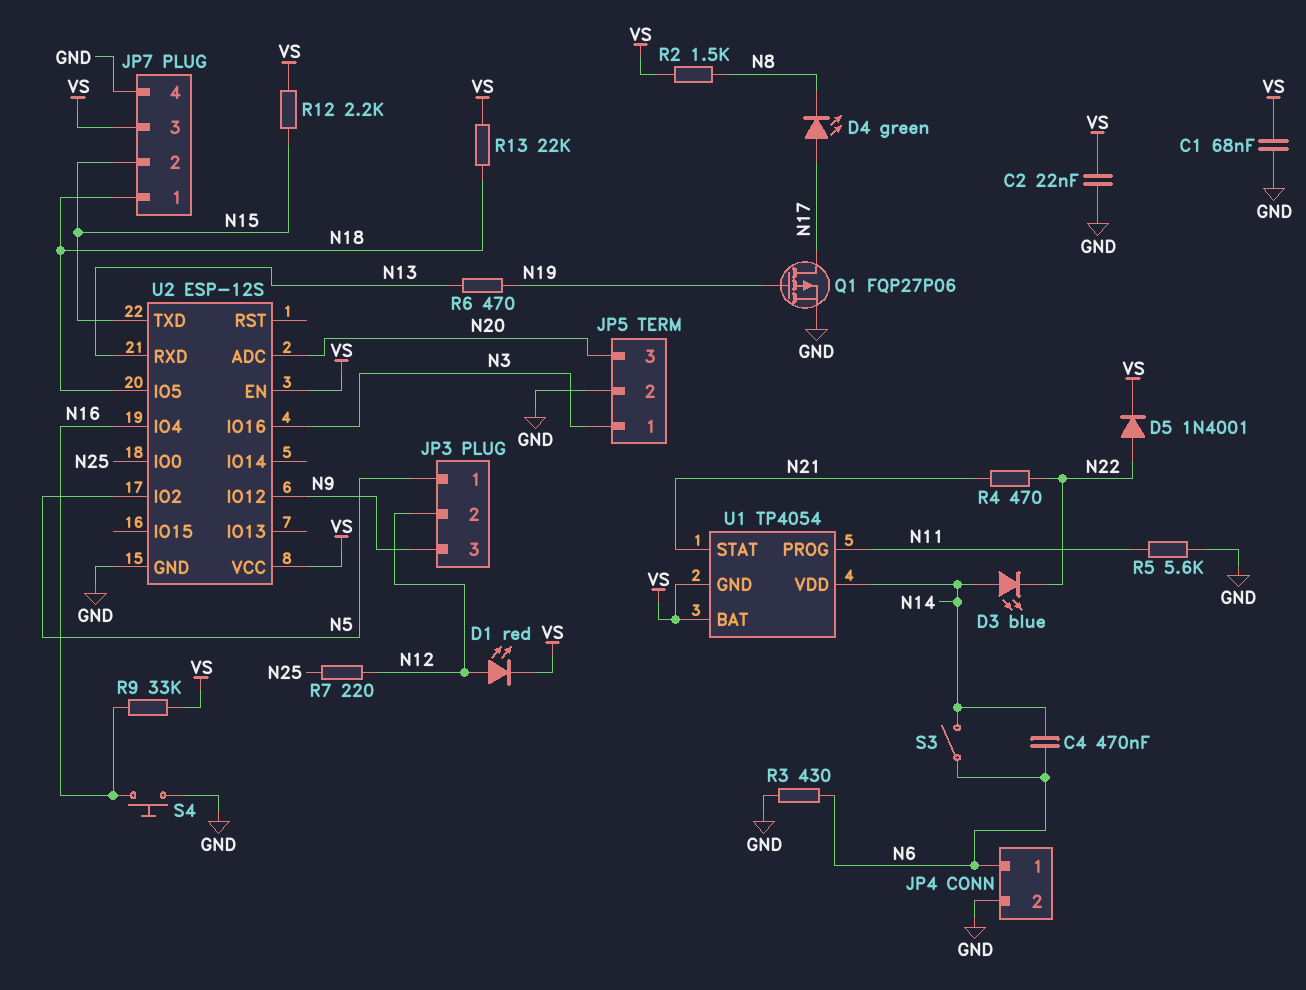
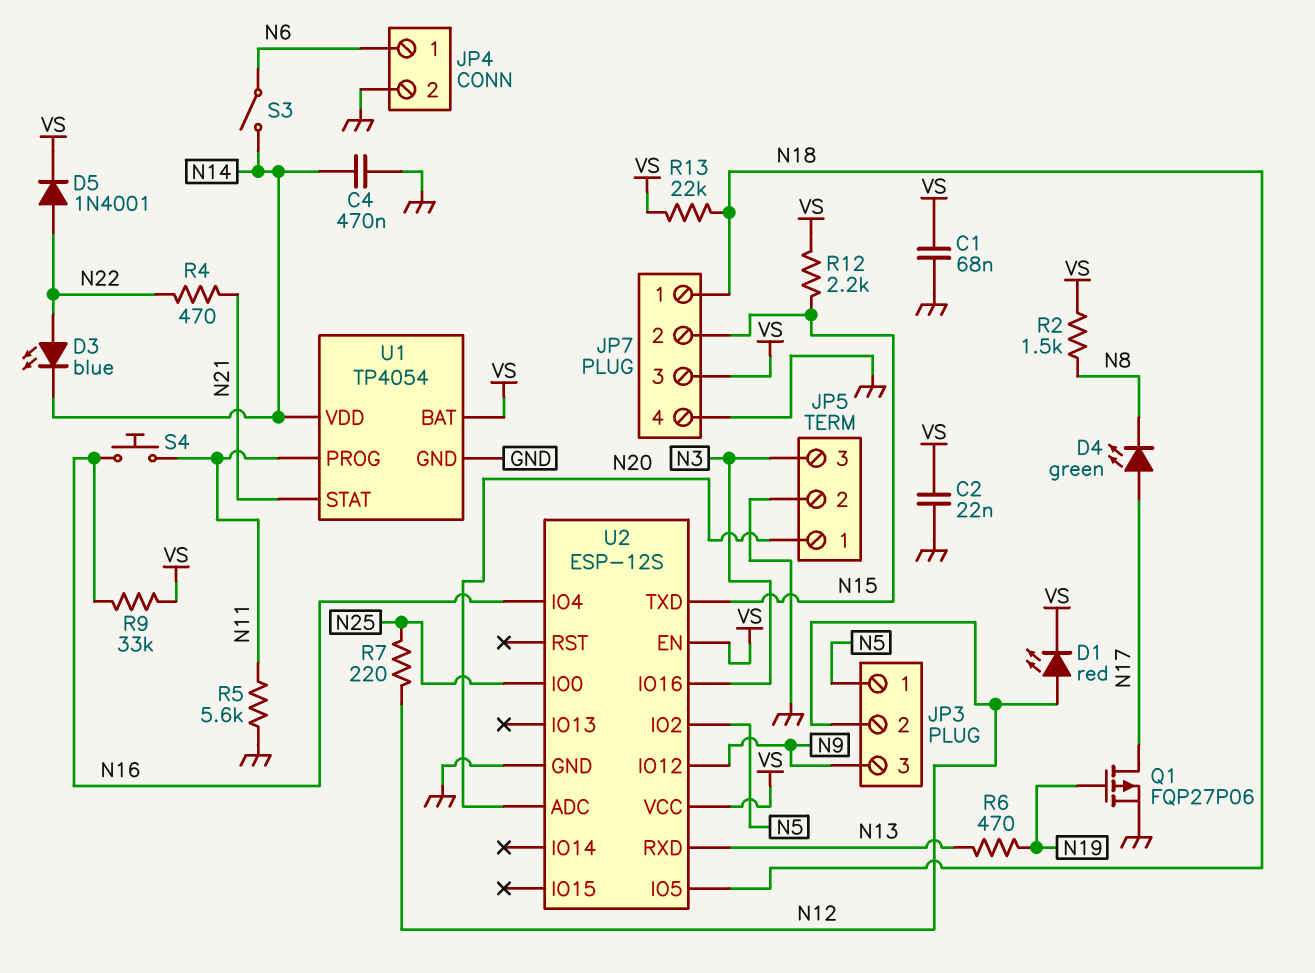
C4: 470nF (N6, N14) -> 470nF (GND, N14)
D3: LED blue (A N14, K N22) -> LED blue (A N22, K N14)
JP5 pin 1: N3 -> N20
JP5 pin 3: N20 -> N3
R3: 430 (GND, N6) -> none
S4: button (GND, N16) -> button (N11, N16)
U1 pin GND: VS -> GND

